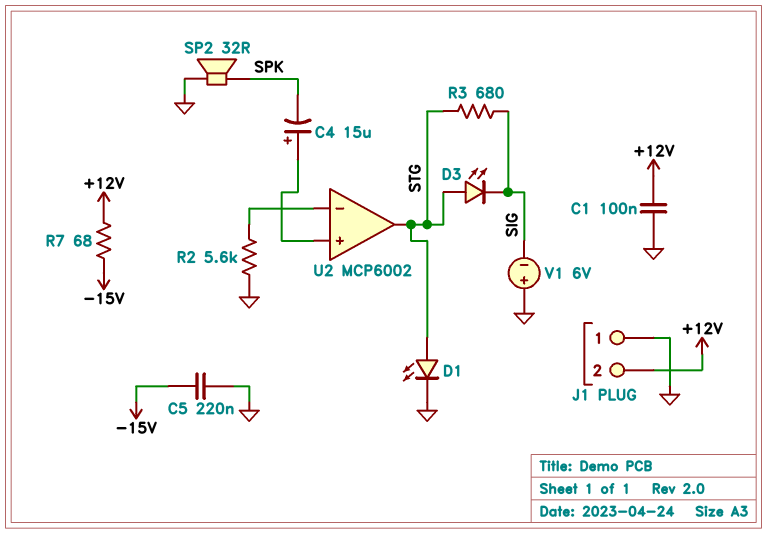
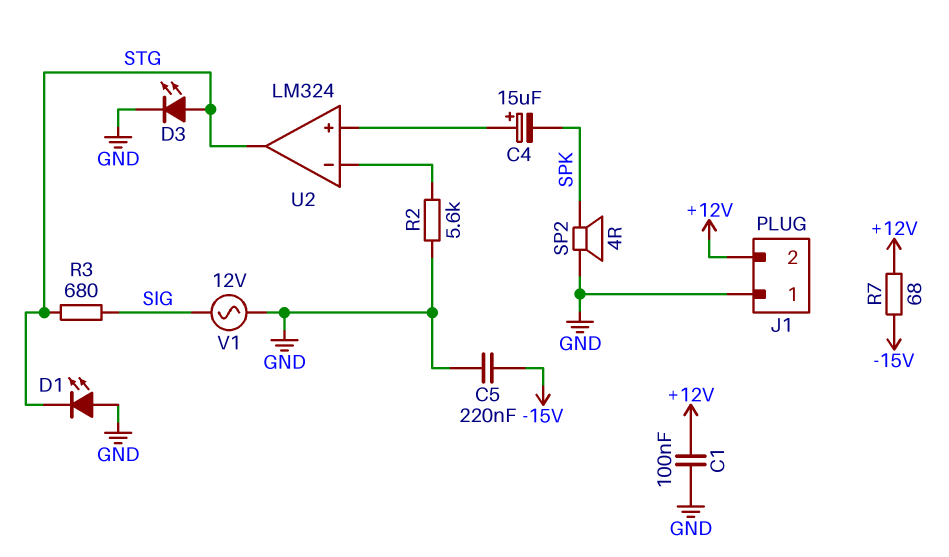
D1: LED (A STG, K GND) -> LED (A GND, K STG)
D3: LED (A STG, K SIG) -> LED (A STG, K GND)
SP2: speaker 32R (GND, SPK) -> speaker 4R (GND, SPK)
U2: MCP6002 -> LM324
V1: 6V (plus GND, minus SIG) -> AC 12V (GND, SIG)

